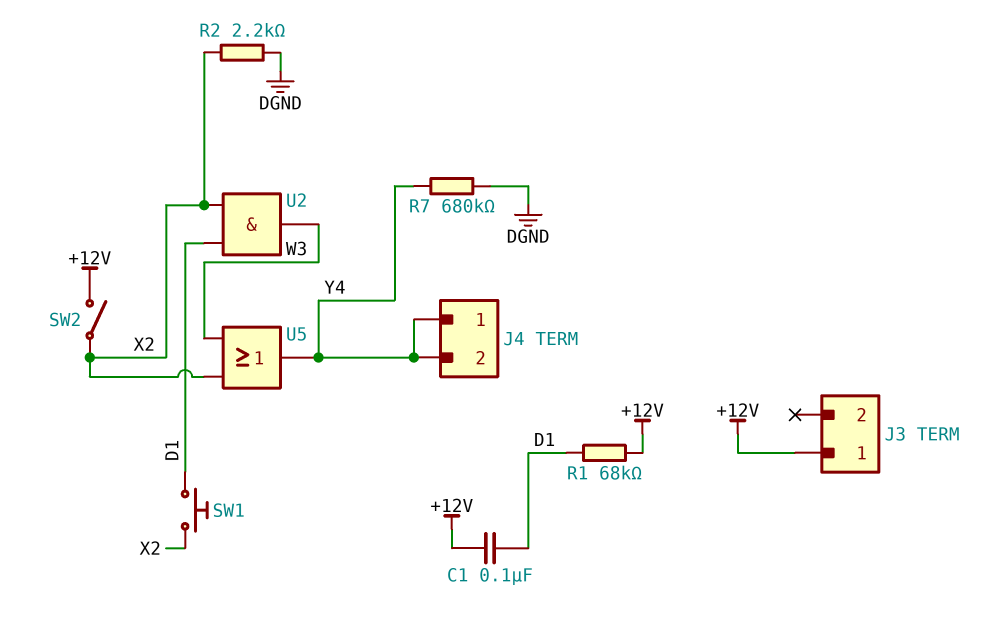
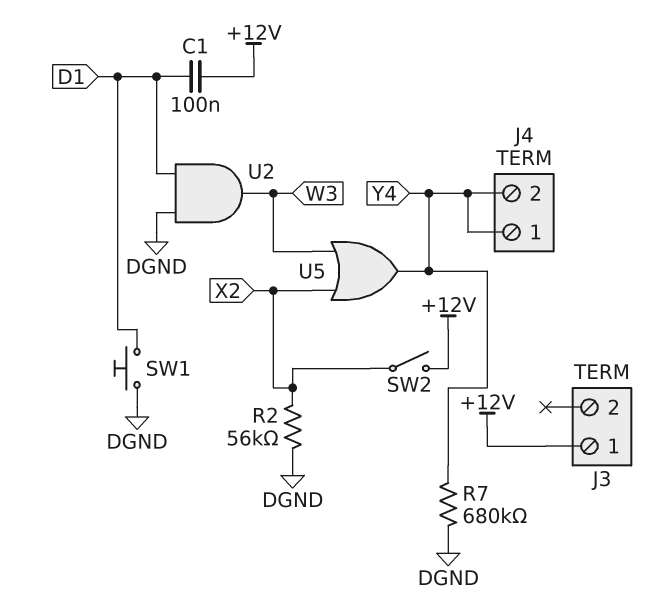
R1: 68k (+12V, D1) -> none
R2: 2.2k (DGND, X2) -> 56k (DGND, X2)
SW1: button (D1, X2) -> button (D1, DGND)
U2: AND (in D1, in X2, out W3) -> AND (in D1, in DGND, out W3)

